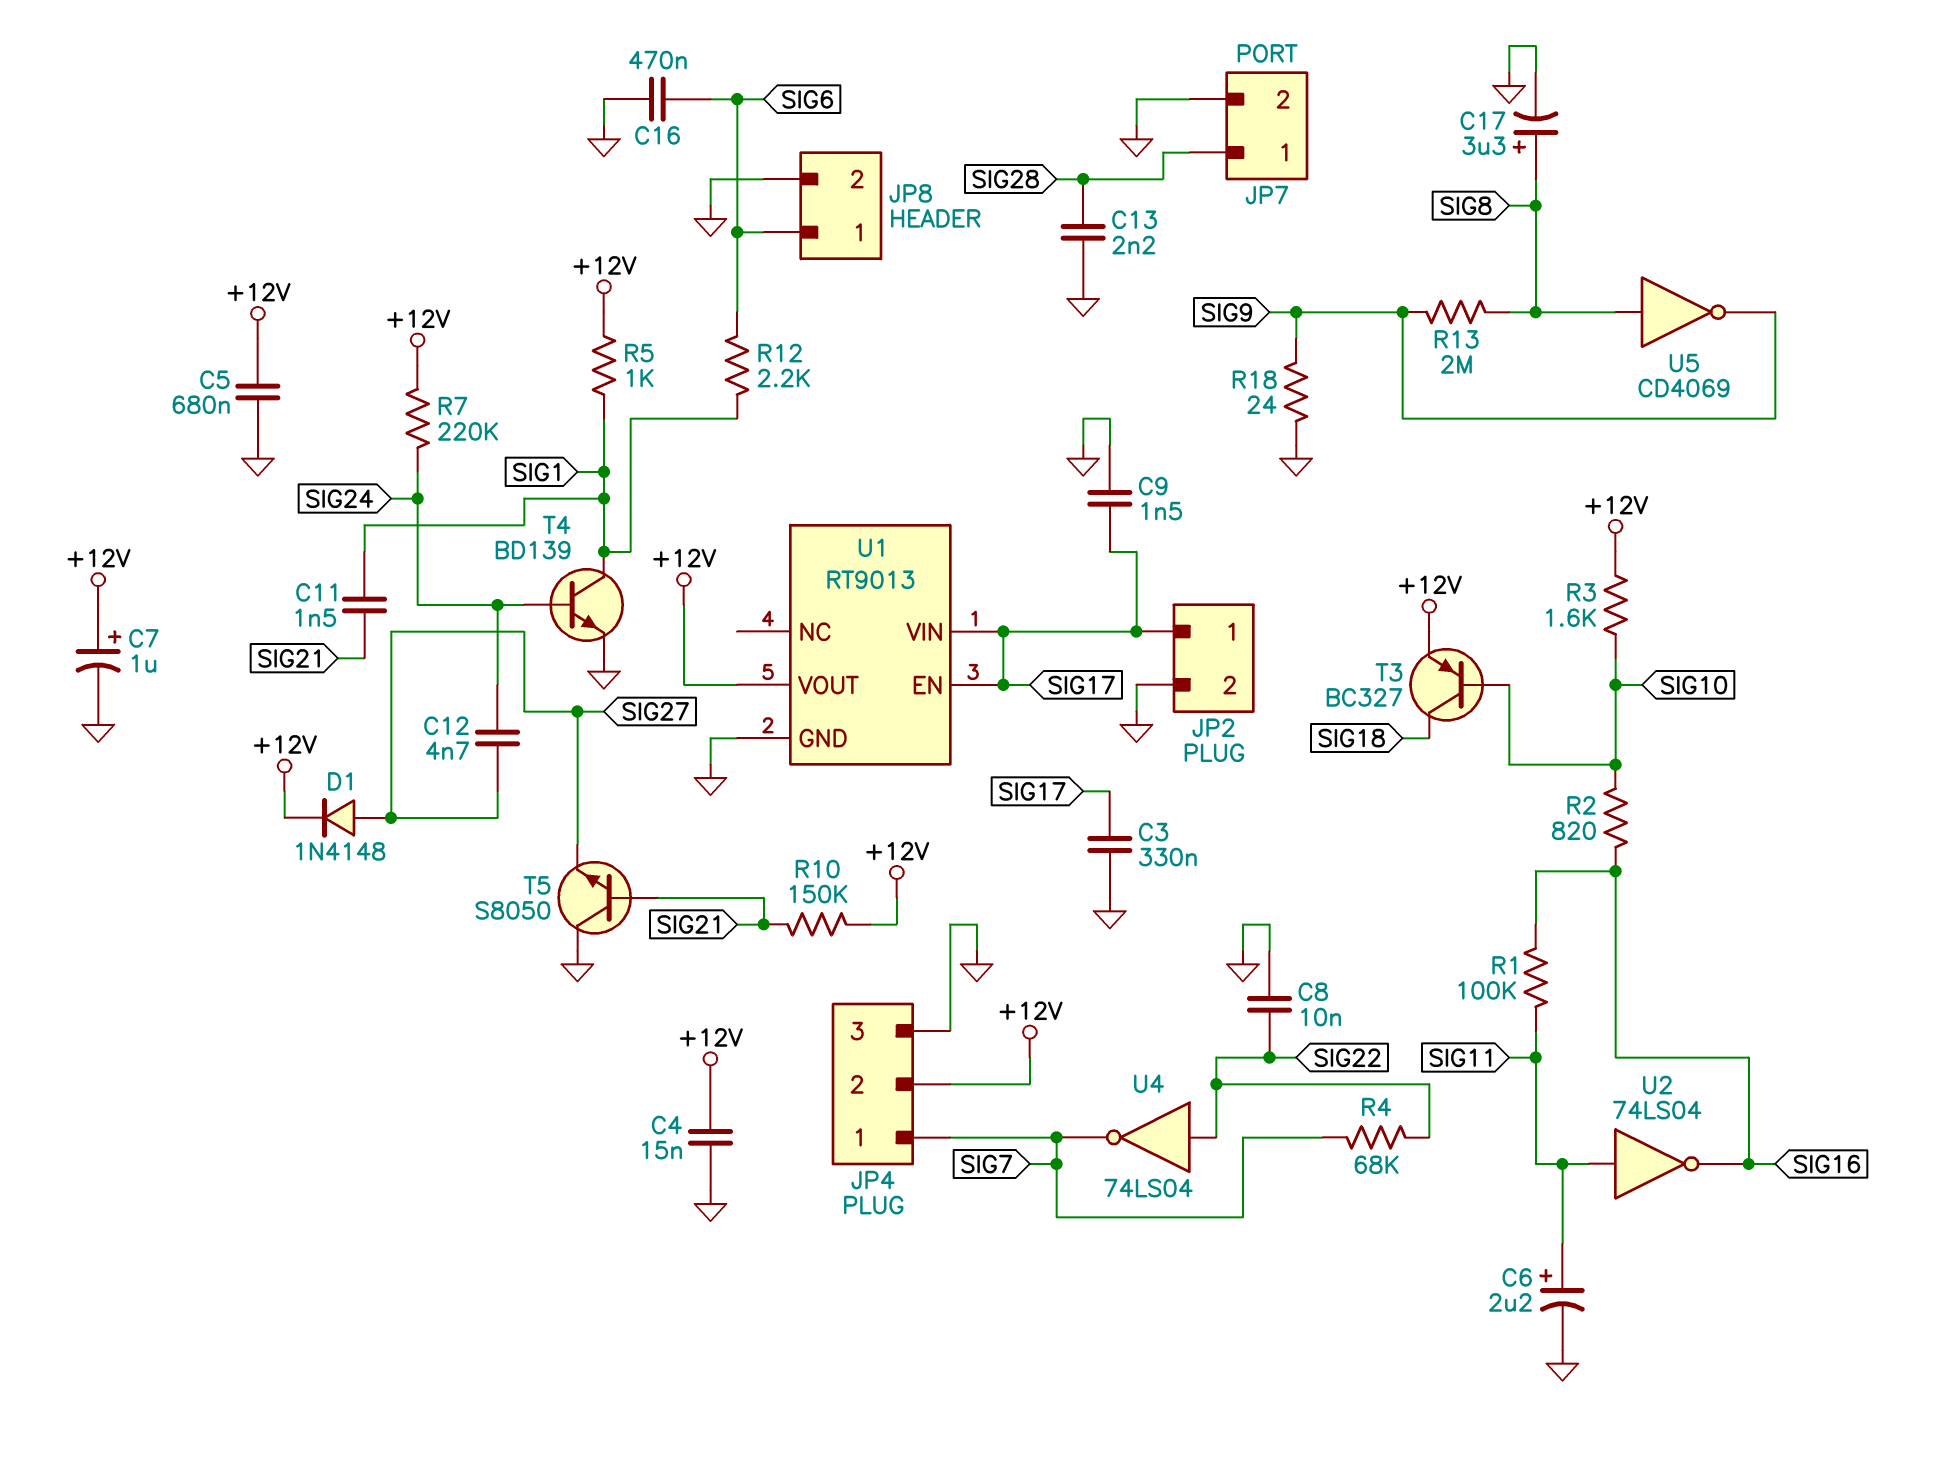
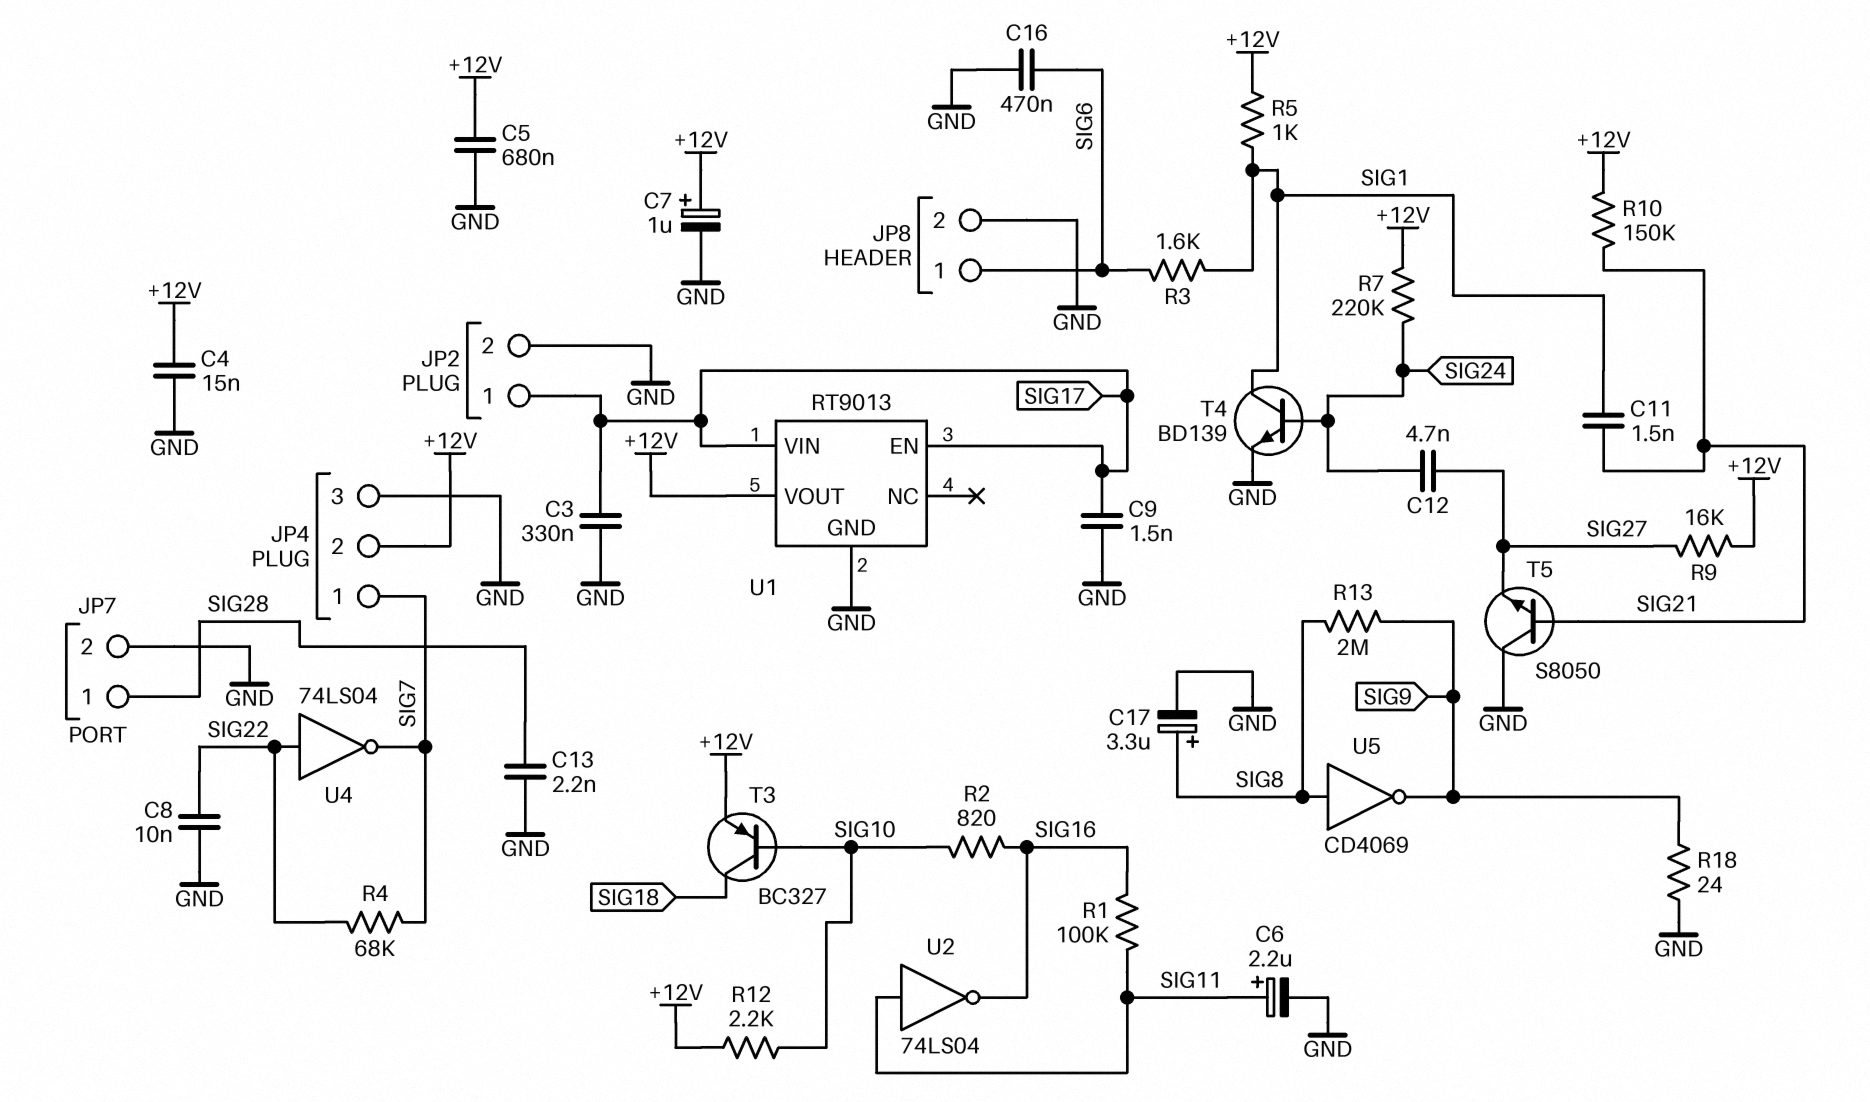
D1: diode 1N4148 (A SIG27, K +12V) -> none
R3: 1.6k (+12V, SIG10) -> 1.6k (SIG1, SIG6)
R9: none -> 16k (+12V, SIG27)
R12: 2.2k (SIG1, SIG6) -> 2.2k (+12V, SIG10)

